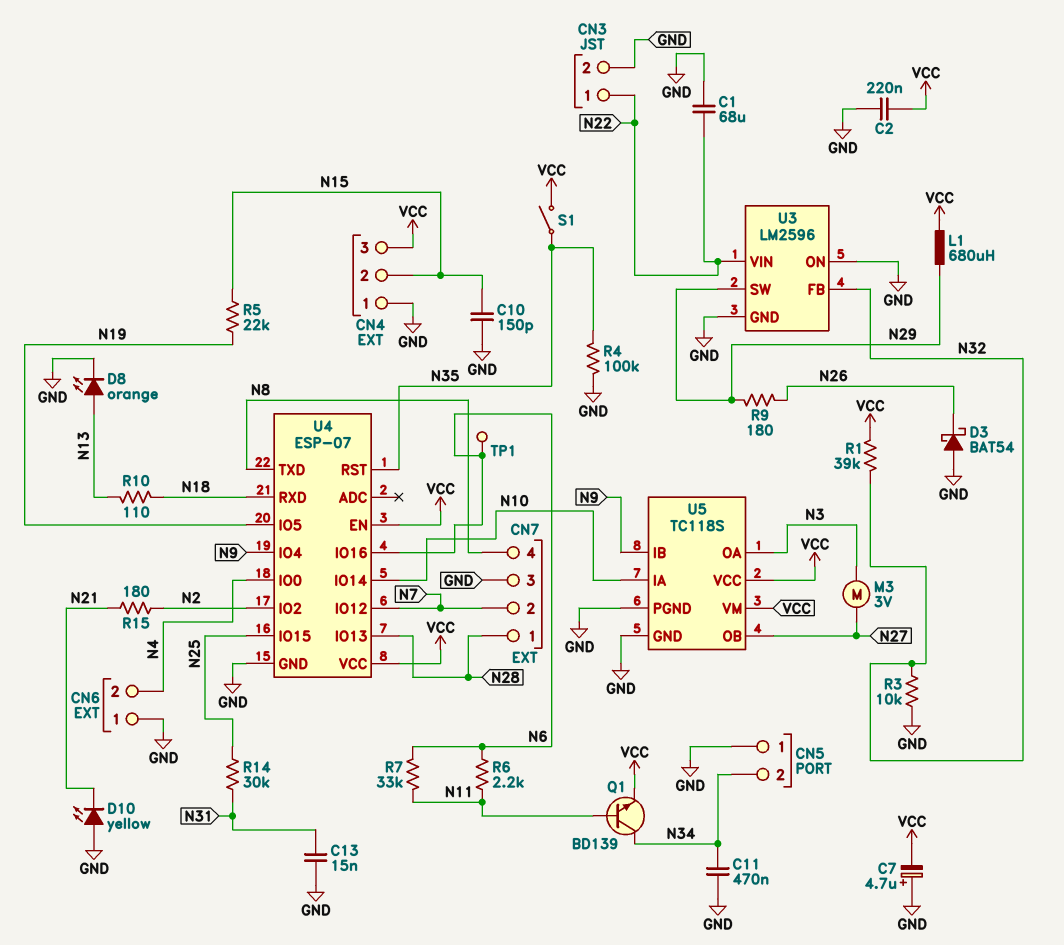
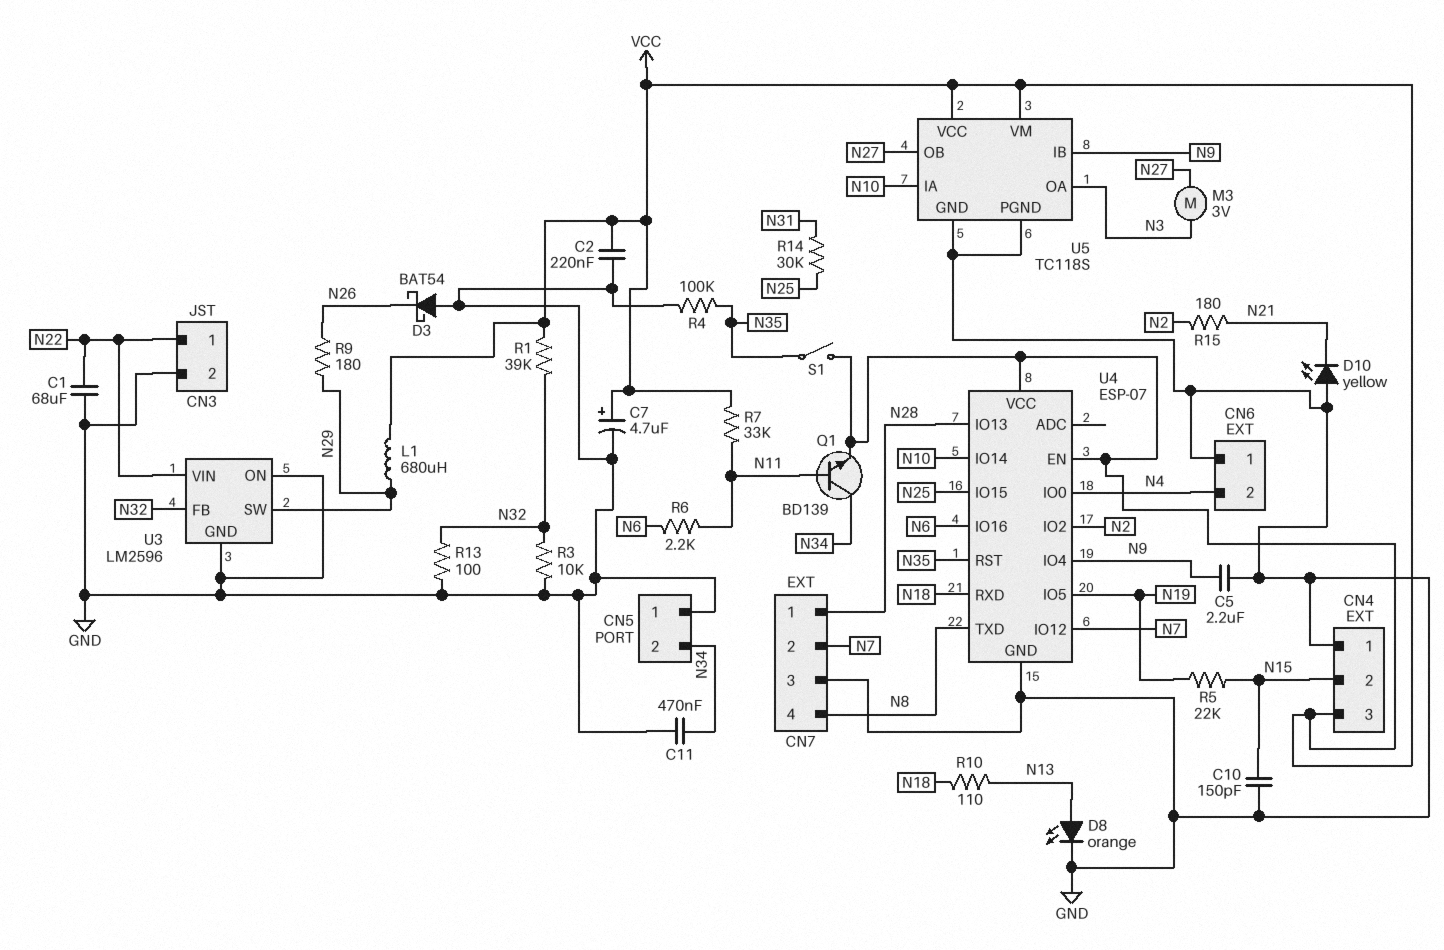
C5: none -> 2.2uF (GND, N9)
C7: 4.7uF (plus GND, minus VCC) -> 4.7uF (plus VCC, minus GND)
C13: 15nF (GND, N31) -> none
R7: 33k (N6, N11) -> 33k (N11, VCC)
R13: none -> 100 (GND, N32)
TP1: test point (N6) -> none

